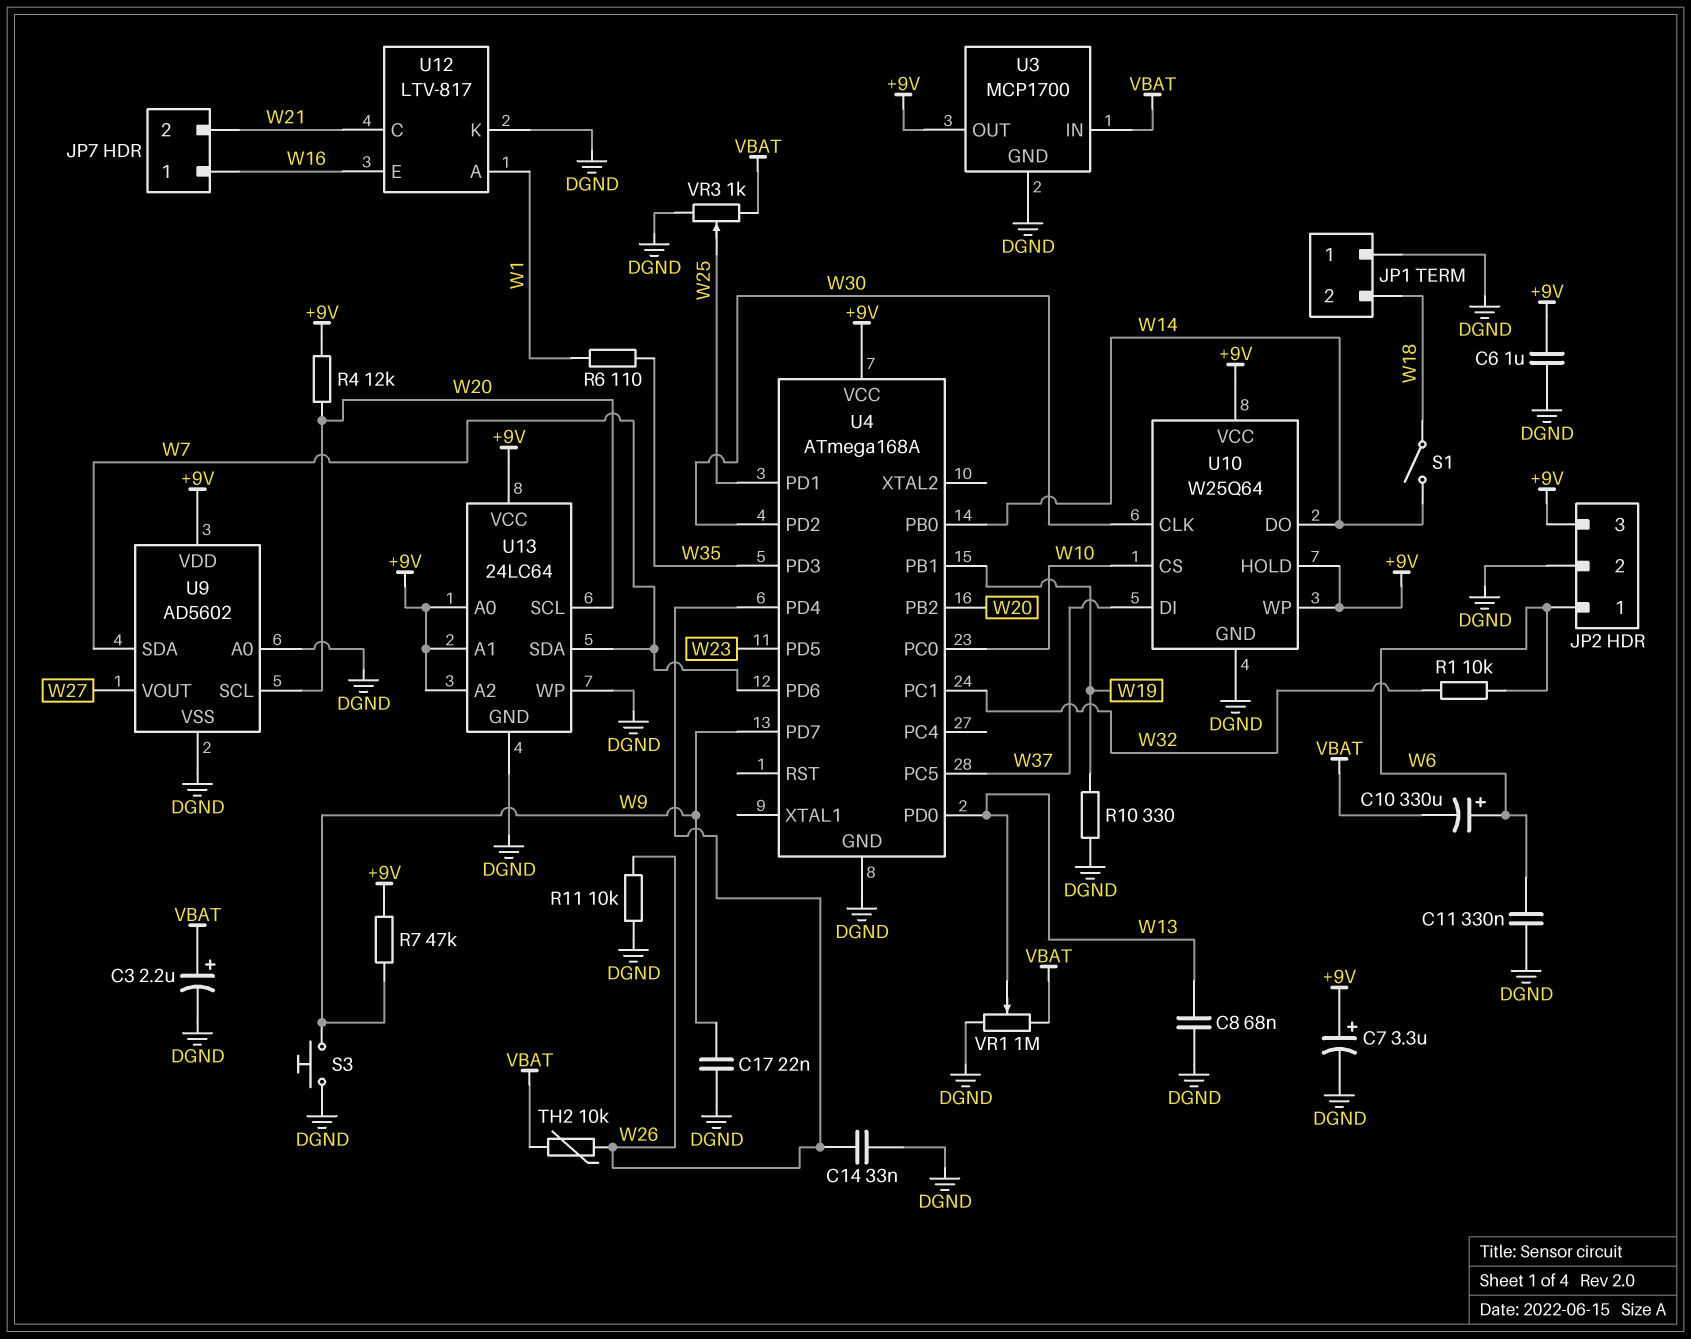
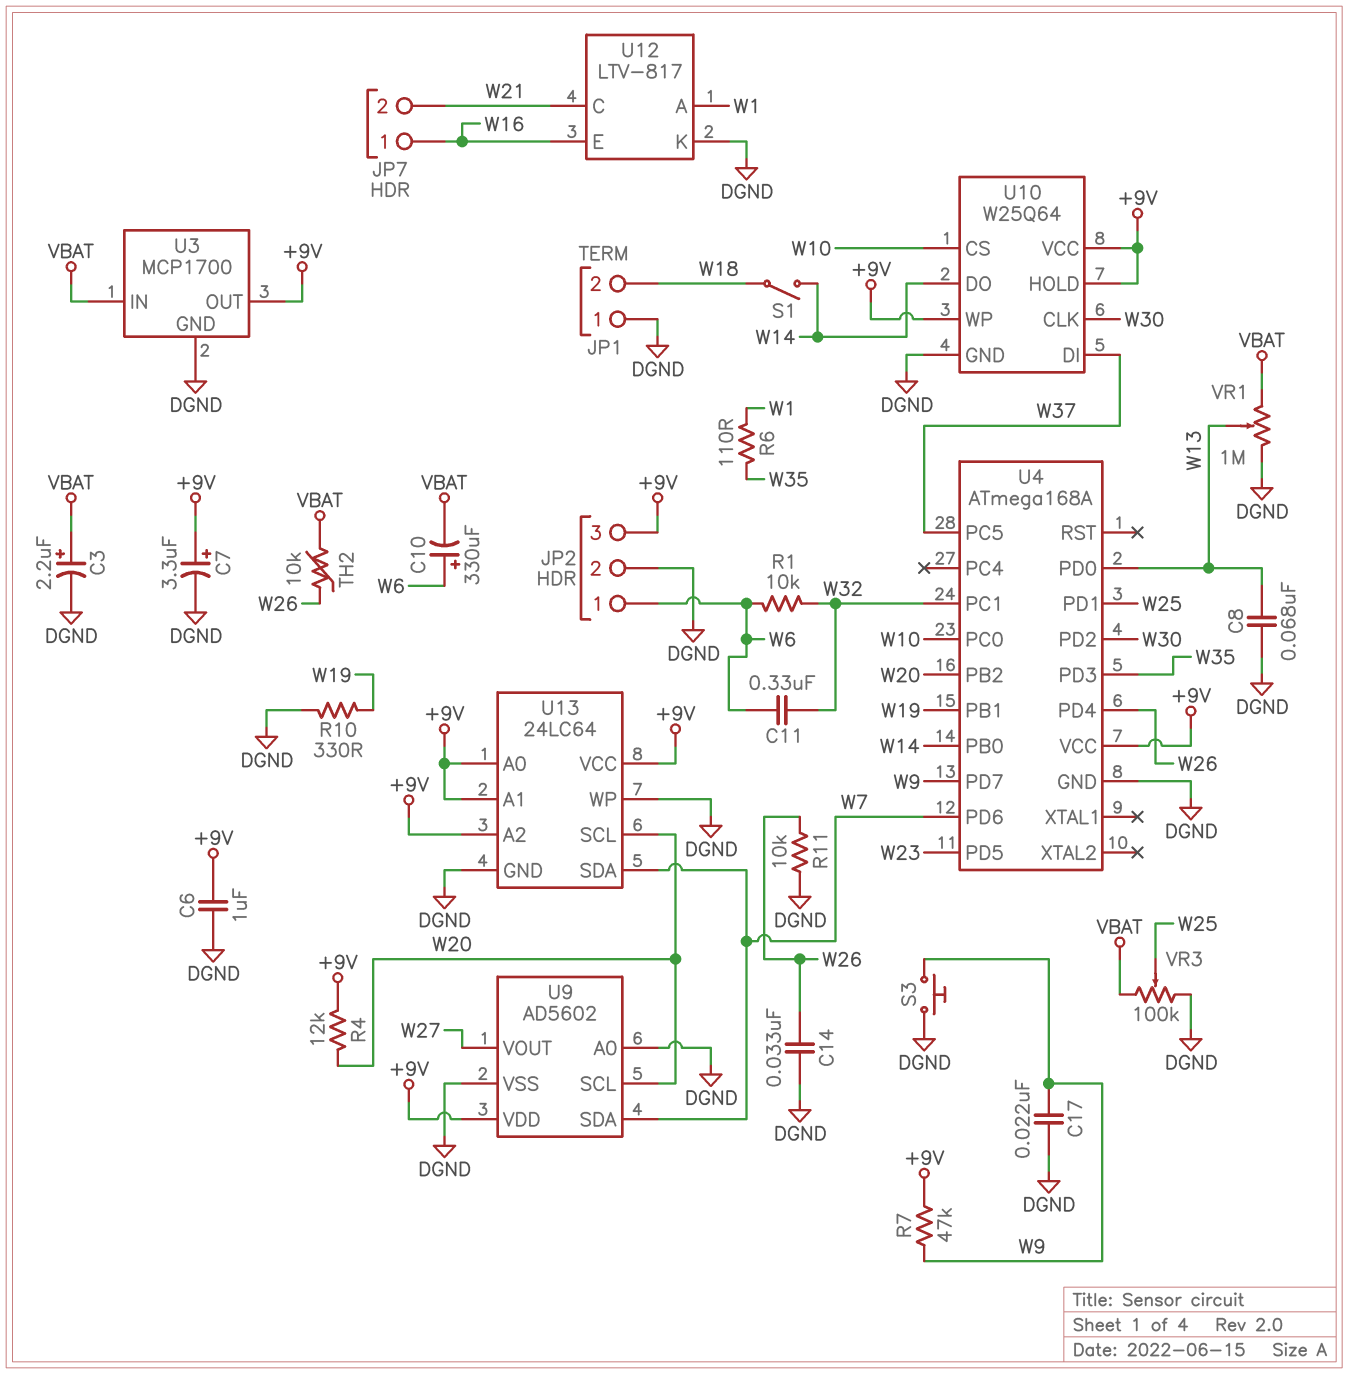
C11: 330nF (DGND, W6) -> 330nF (W6, W32)
VR3: 1k (DGND, VBAT, wiper W25) -> 100k (DGND, VBAT, wiper W25)

